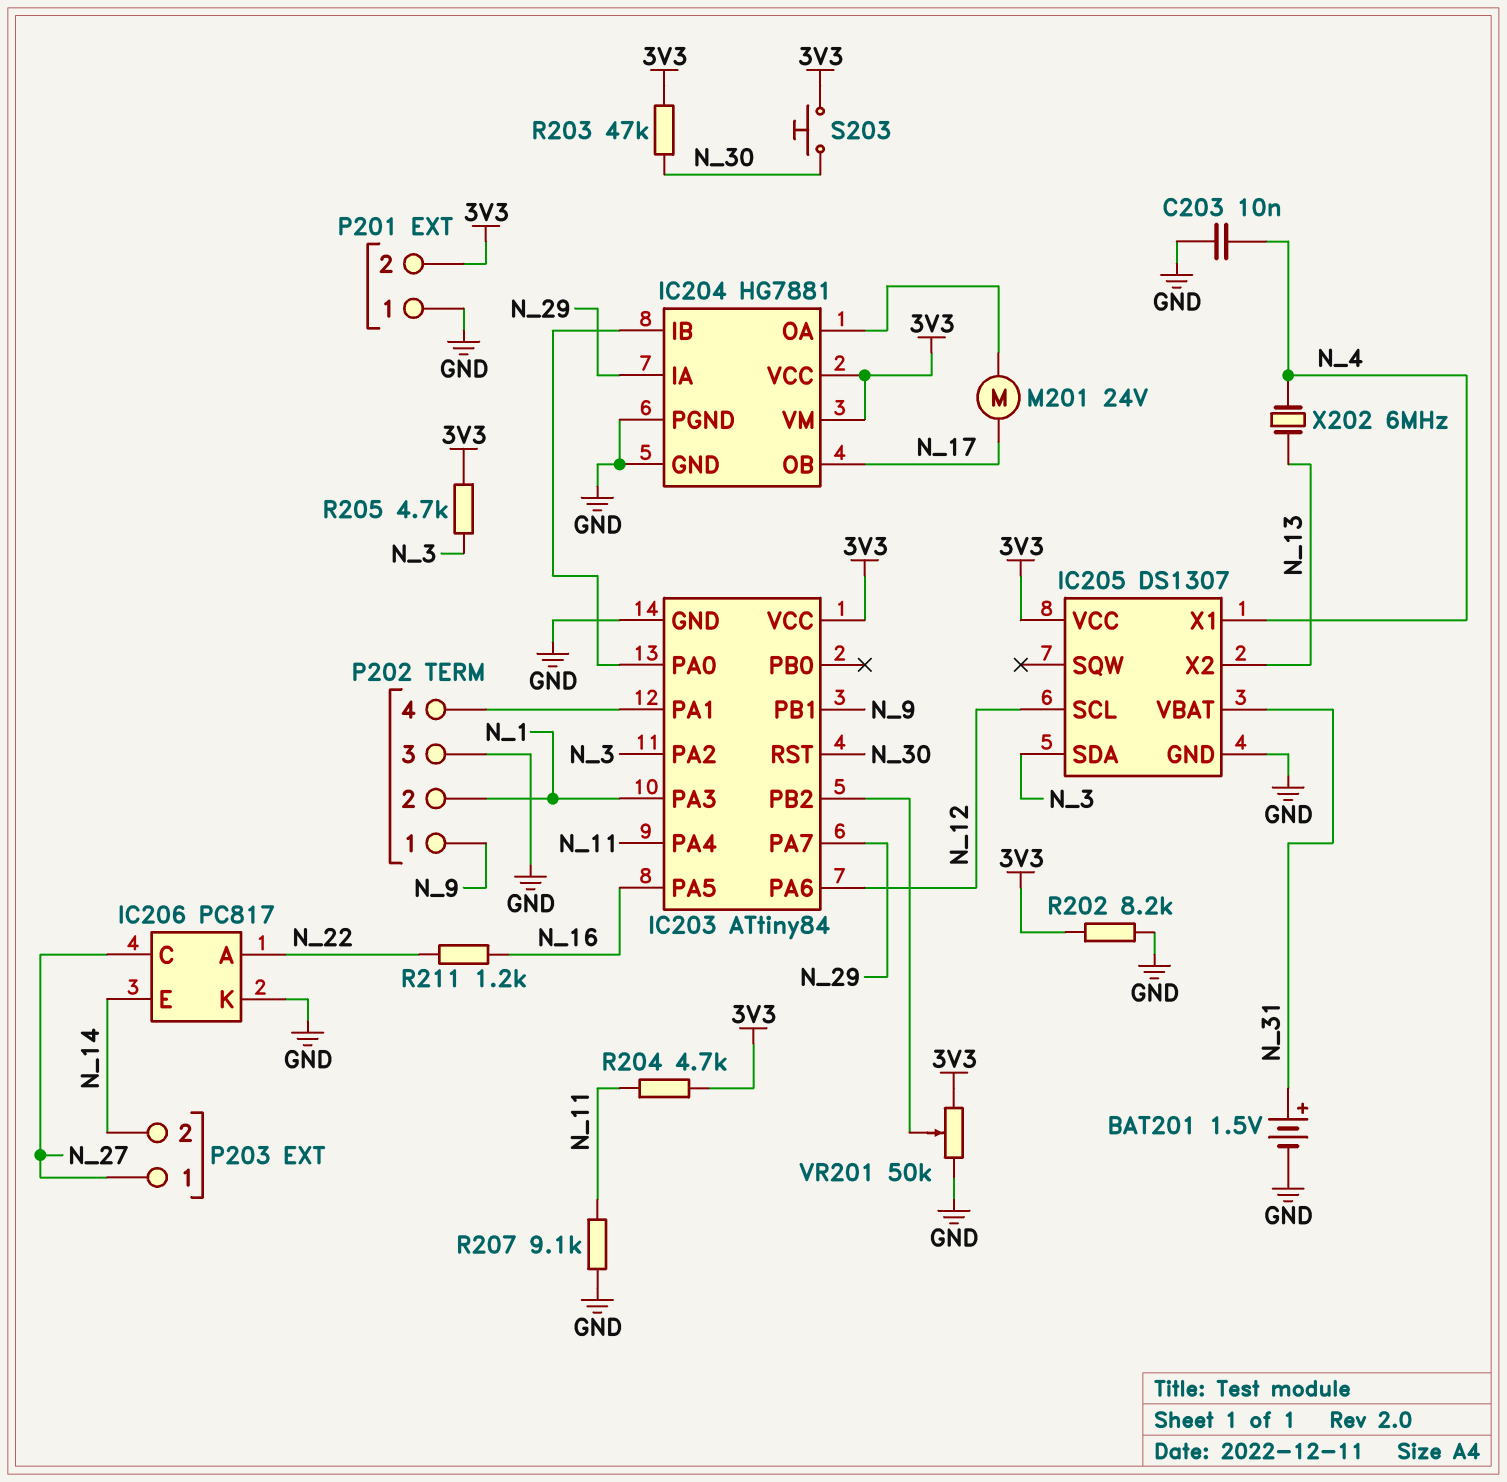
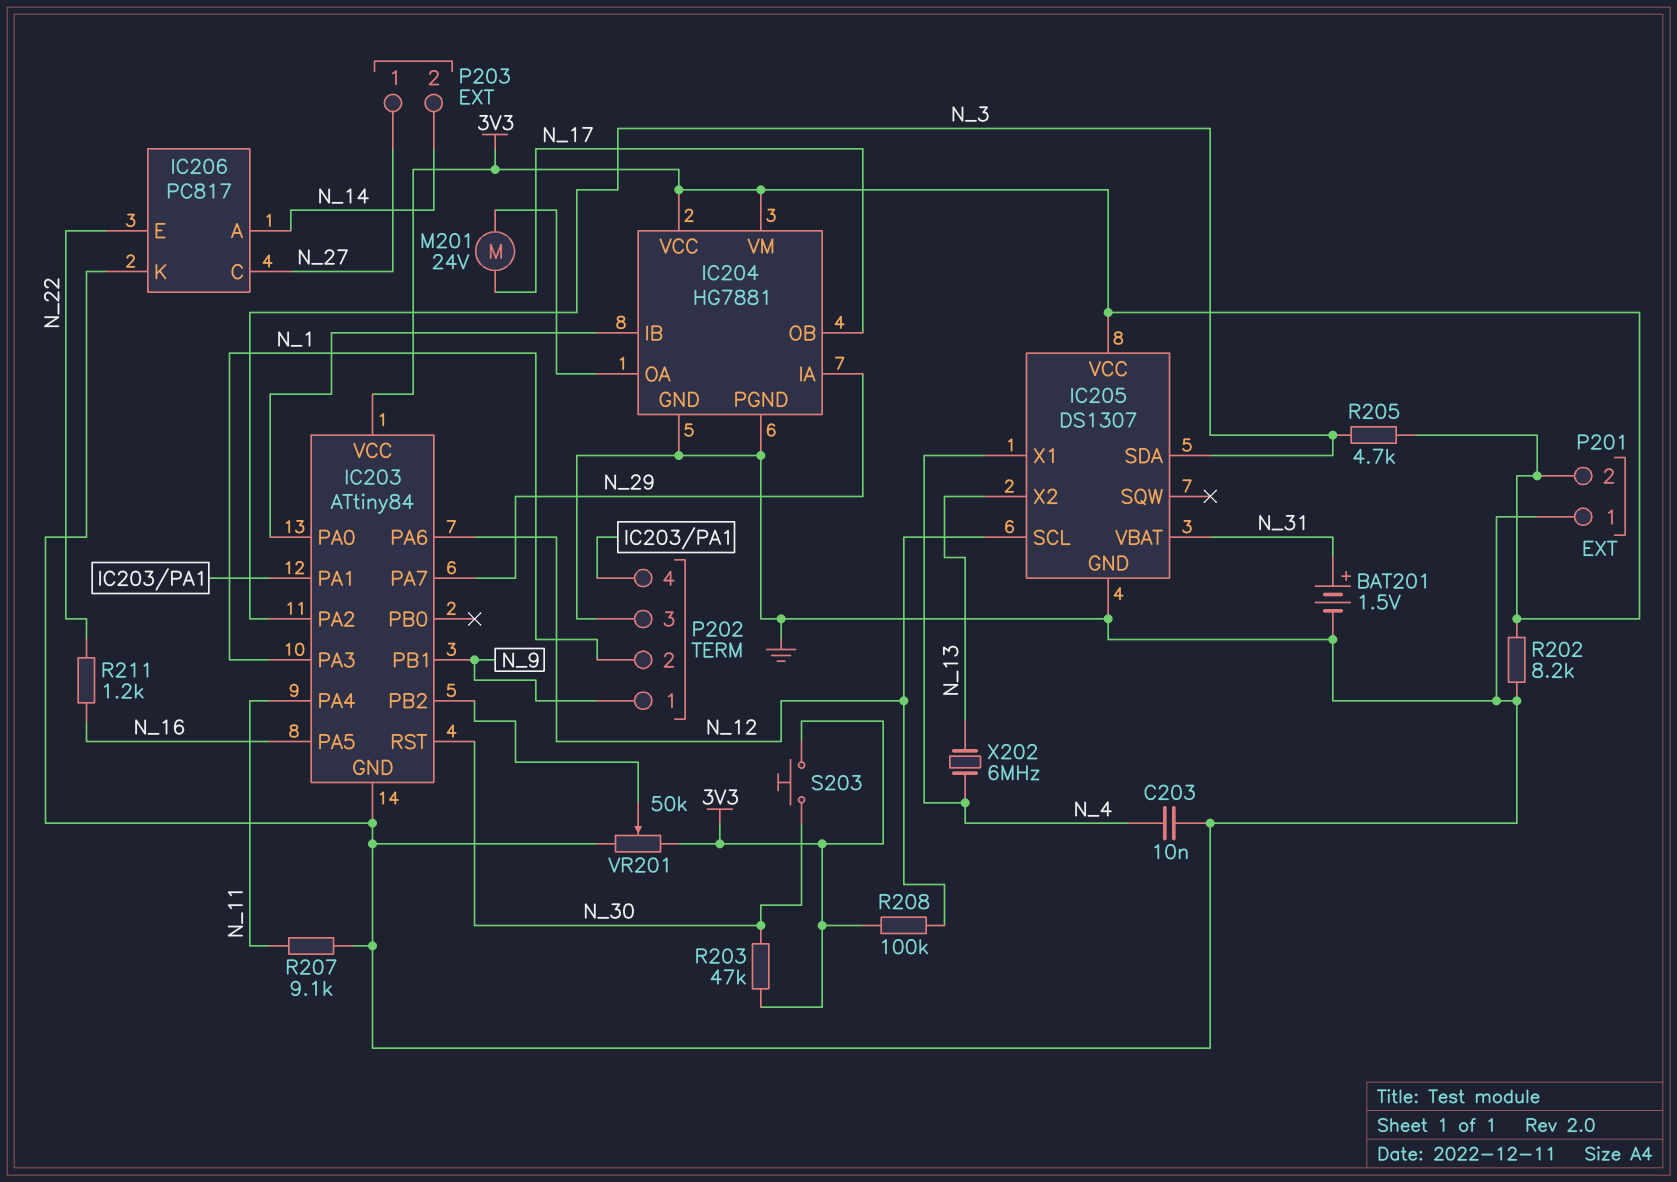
IC206 pin A: N_22 -> N_14
IC206 pin E: N_14 -> N_22
R204: 4.7k (3V3, N_11) -> none
R208: none -> 100k (3V3, N_12)

